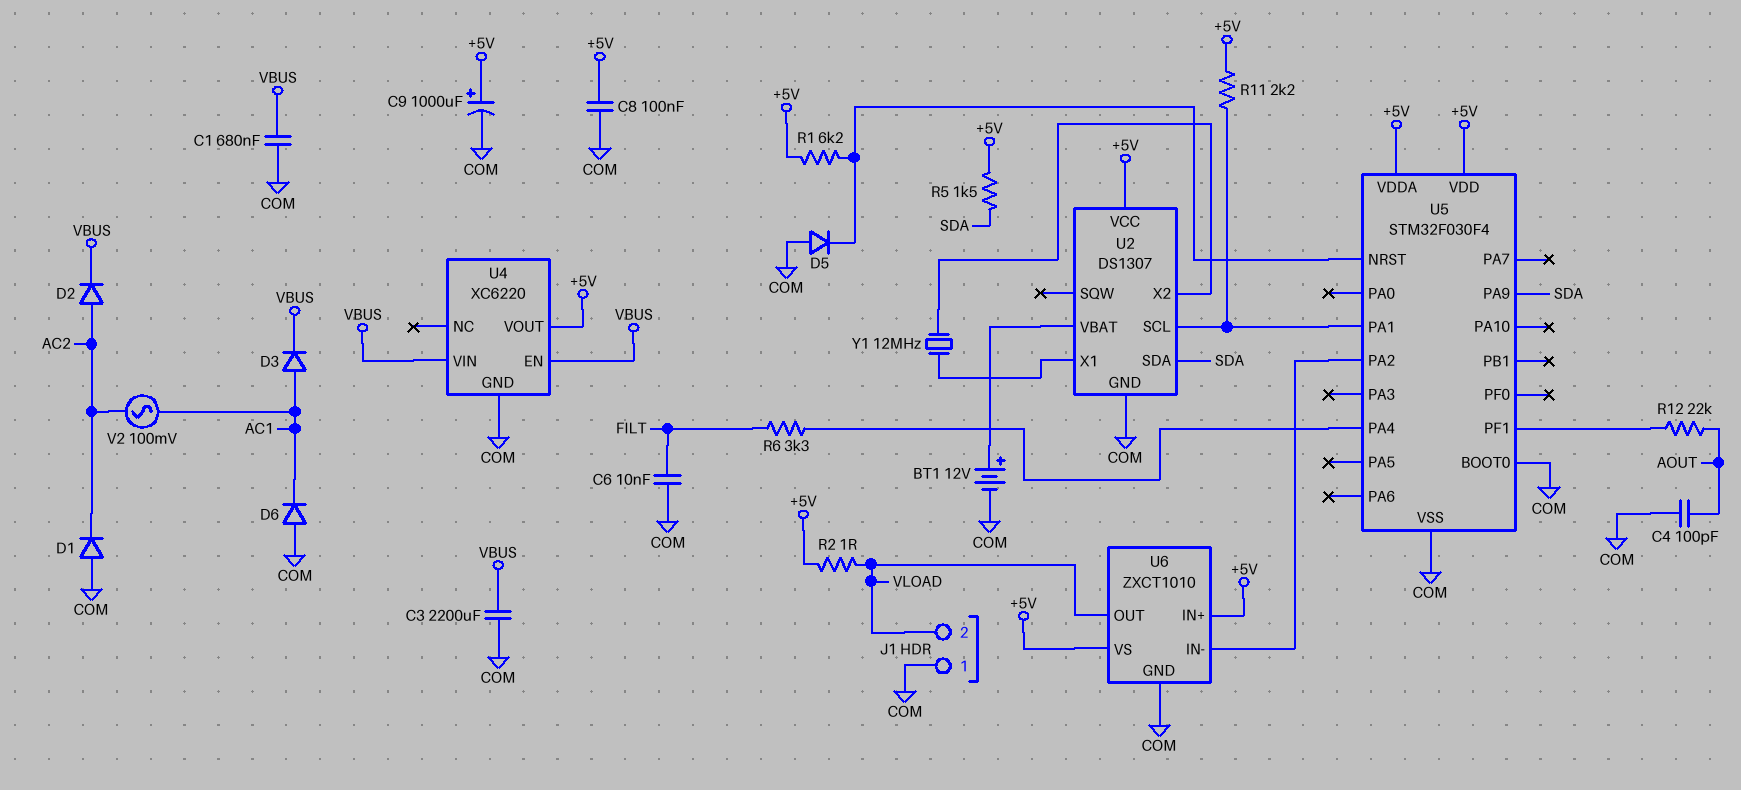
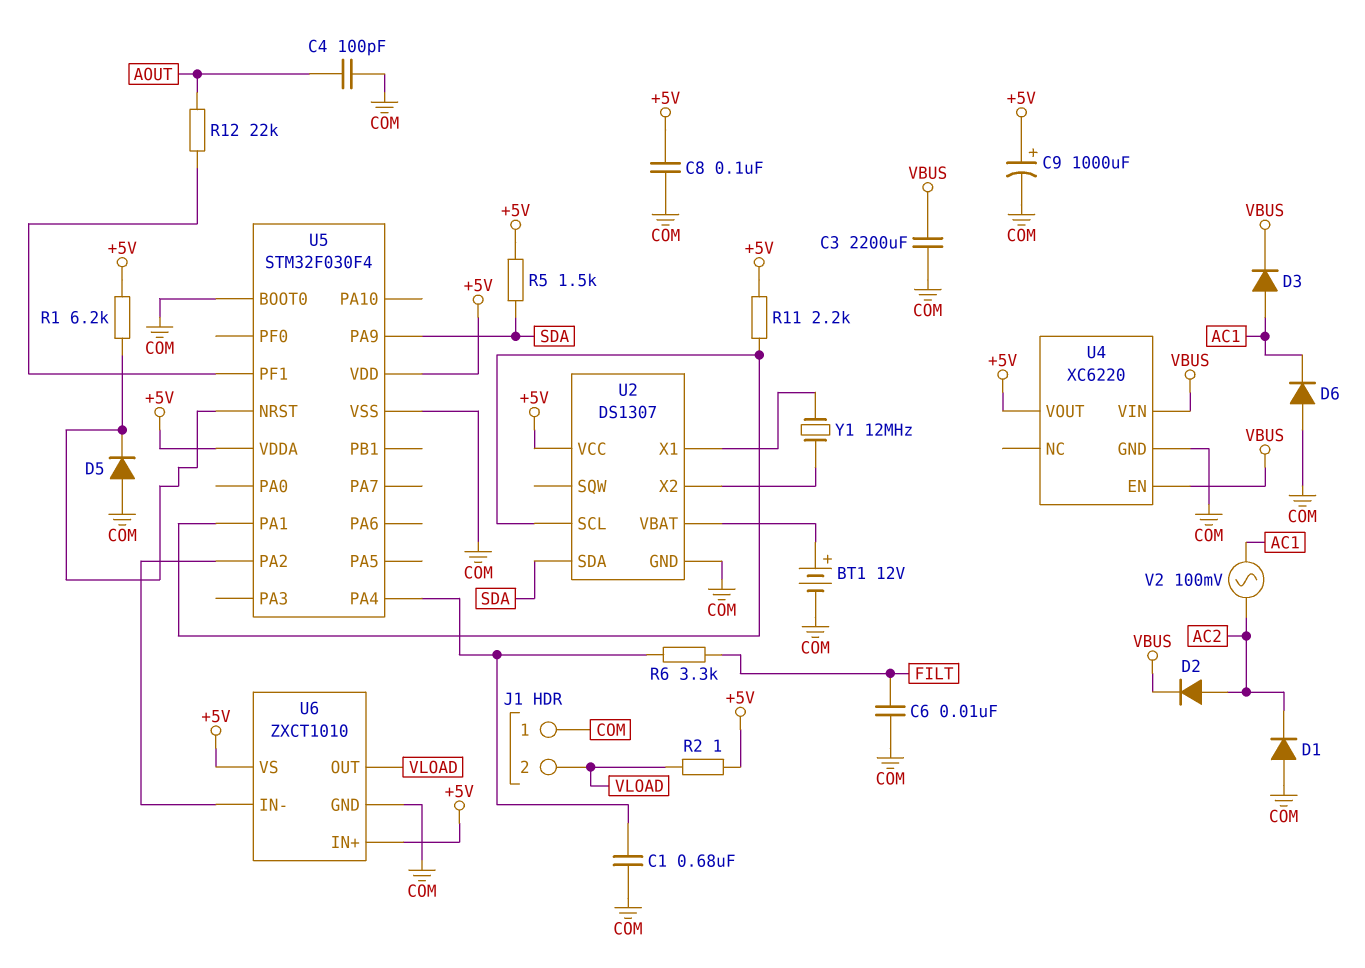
C1: 680nF (COM, VBUS) -> 680nF (COM, U5/PA4)

